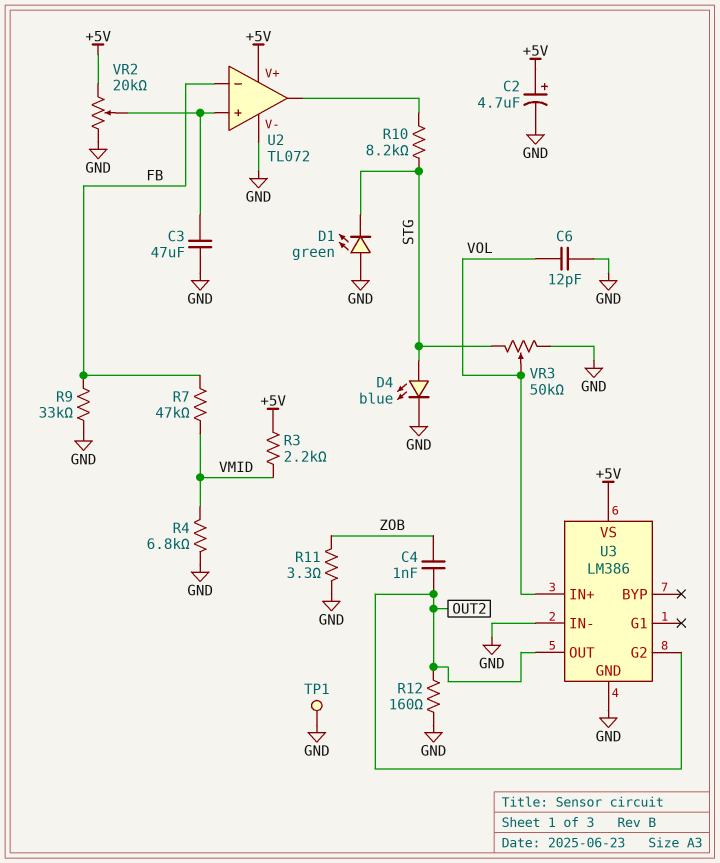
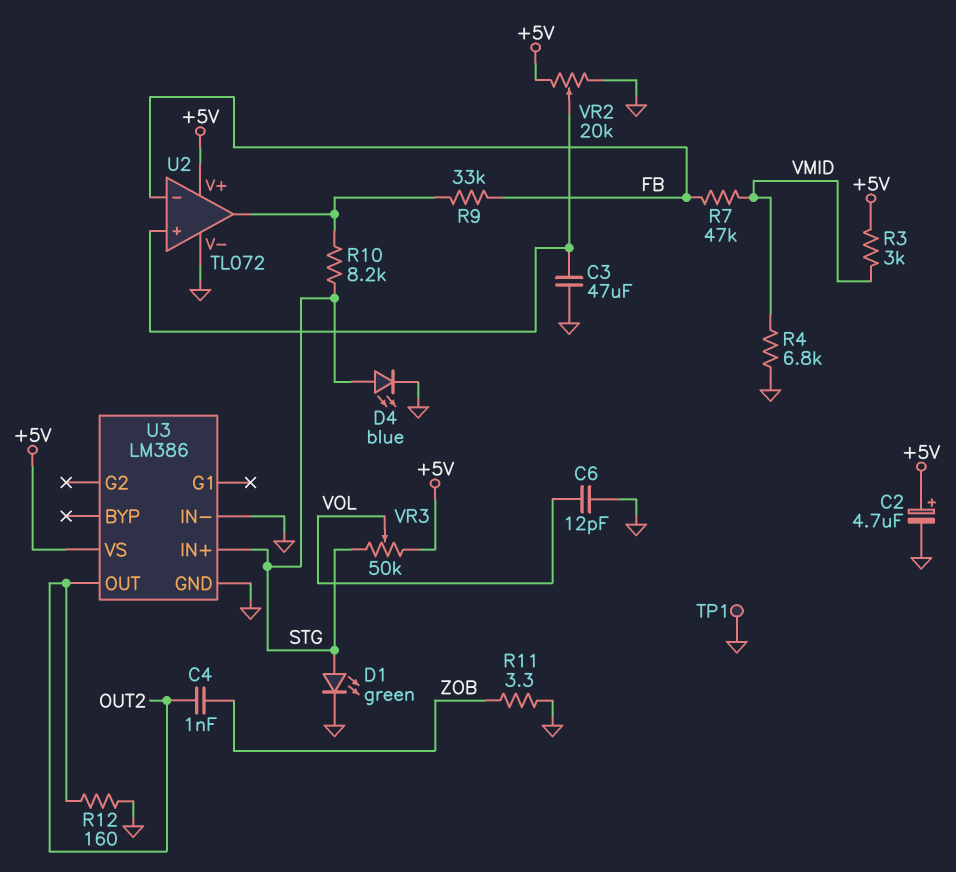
D1: LED green (A GND, K STG) -> LED green (A STG, K GND)
R3: 2.2k (+5V, VMID) -> 3k (+5V, VMID)
R9: 33k (FB, GND) -> 33k (FB, U2/out)
U3 pin G2: OUT2 -> none
U3 pin IN+: VOL -> STG
VR3: 50k (GND, STG, wiper VOL) -> 50k (+5V, STG, wiper VOL)

